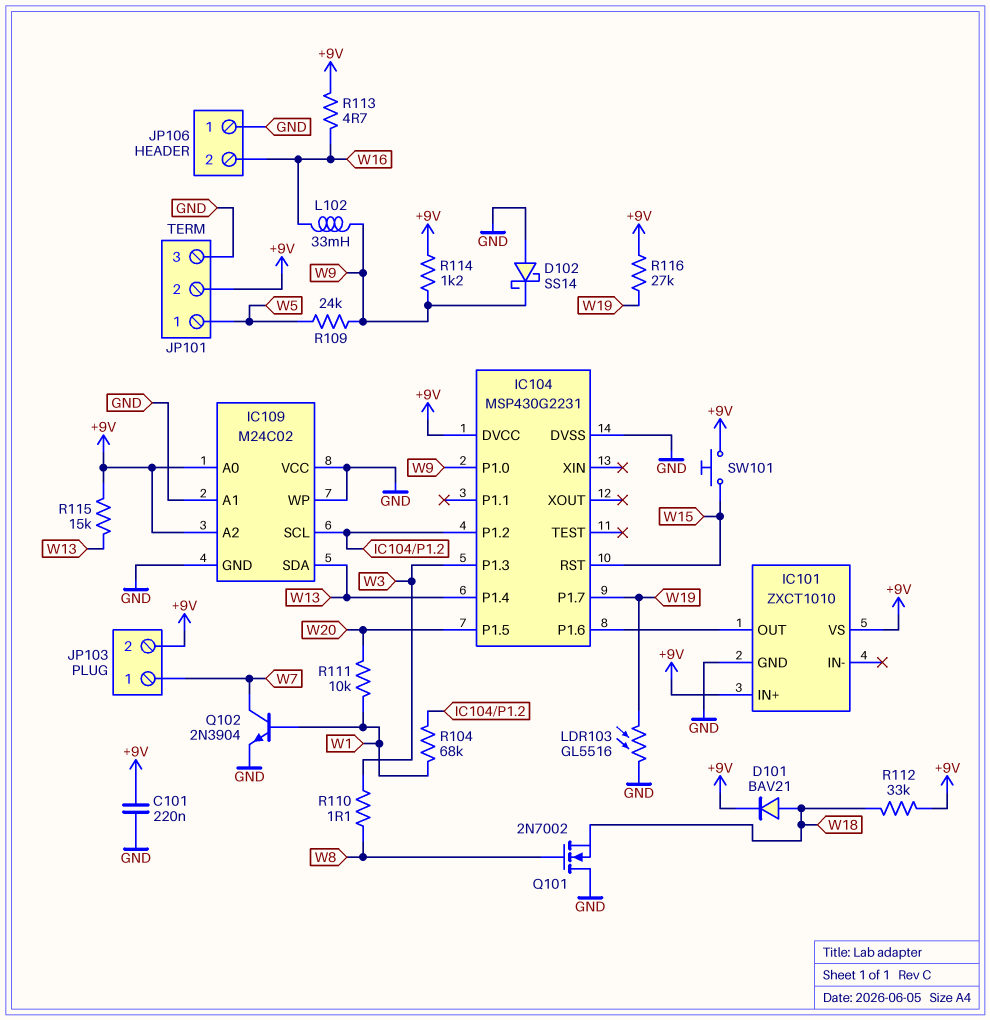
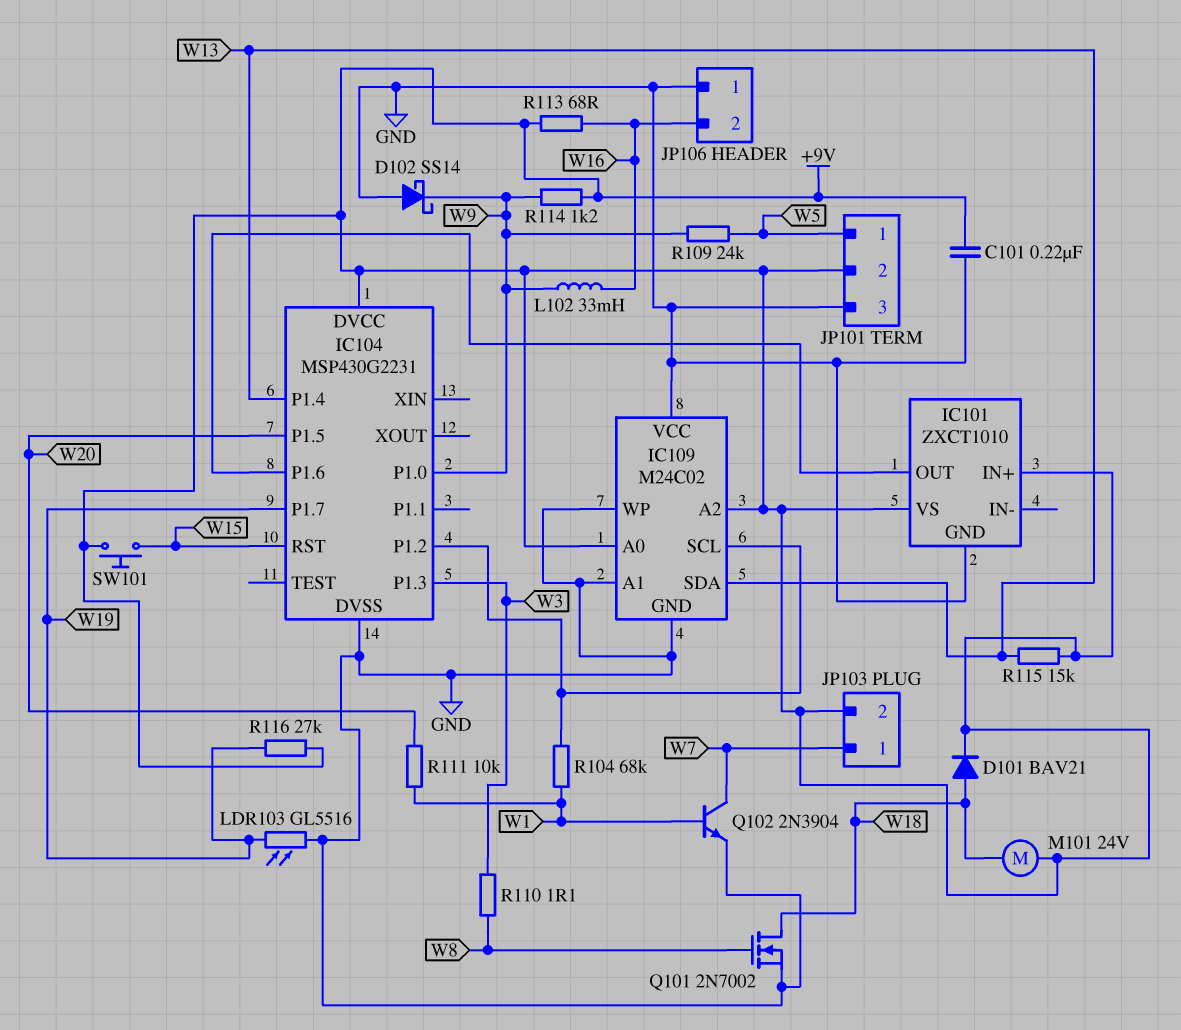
M101: none -> motor 24V (+9V, W18)
Q101: NMOS 2N7002 (G W8, D GND, S W18) -> NMOS 2N7002 (G W8, D W18, S GND)
R112: 33k (+9V, W18) -> none
R113: 4.7 (+9V, W16) -> 68 (+9V, W16)

